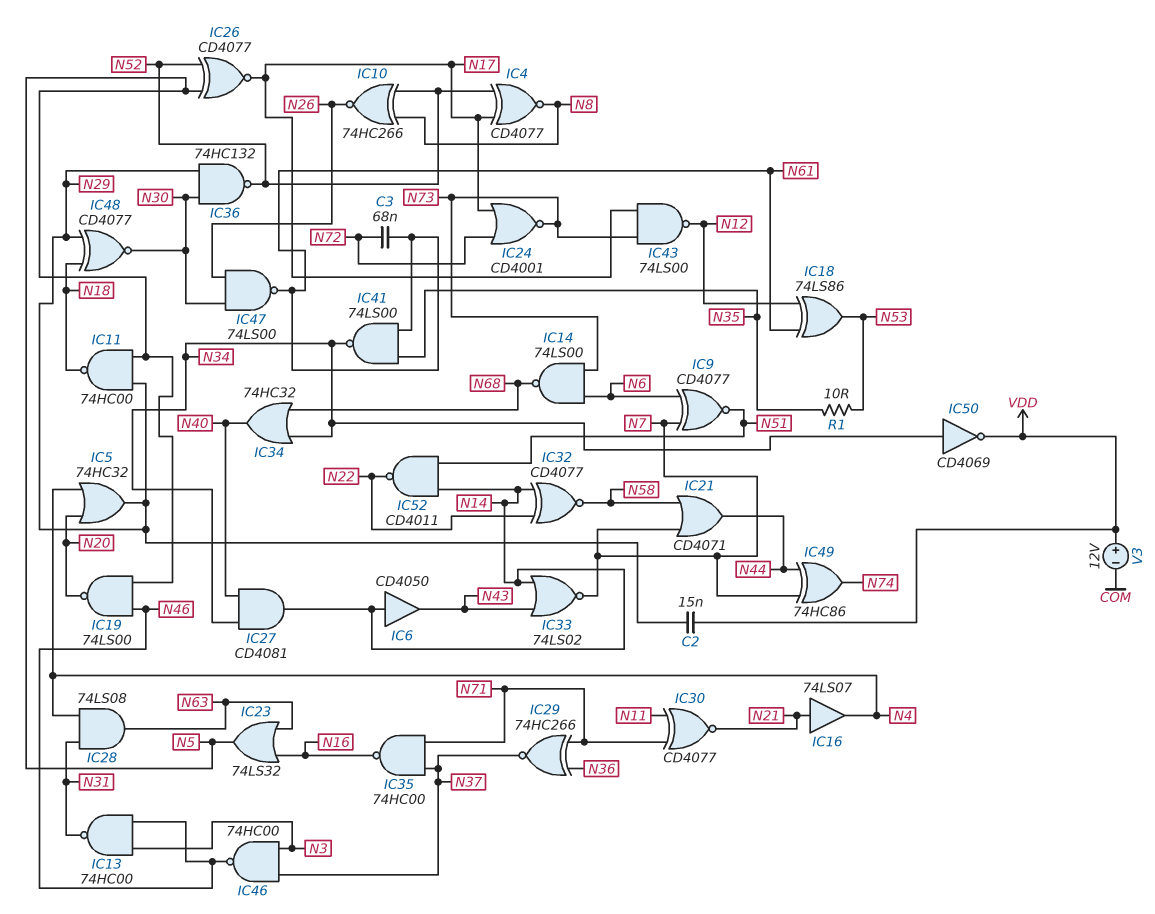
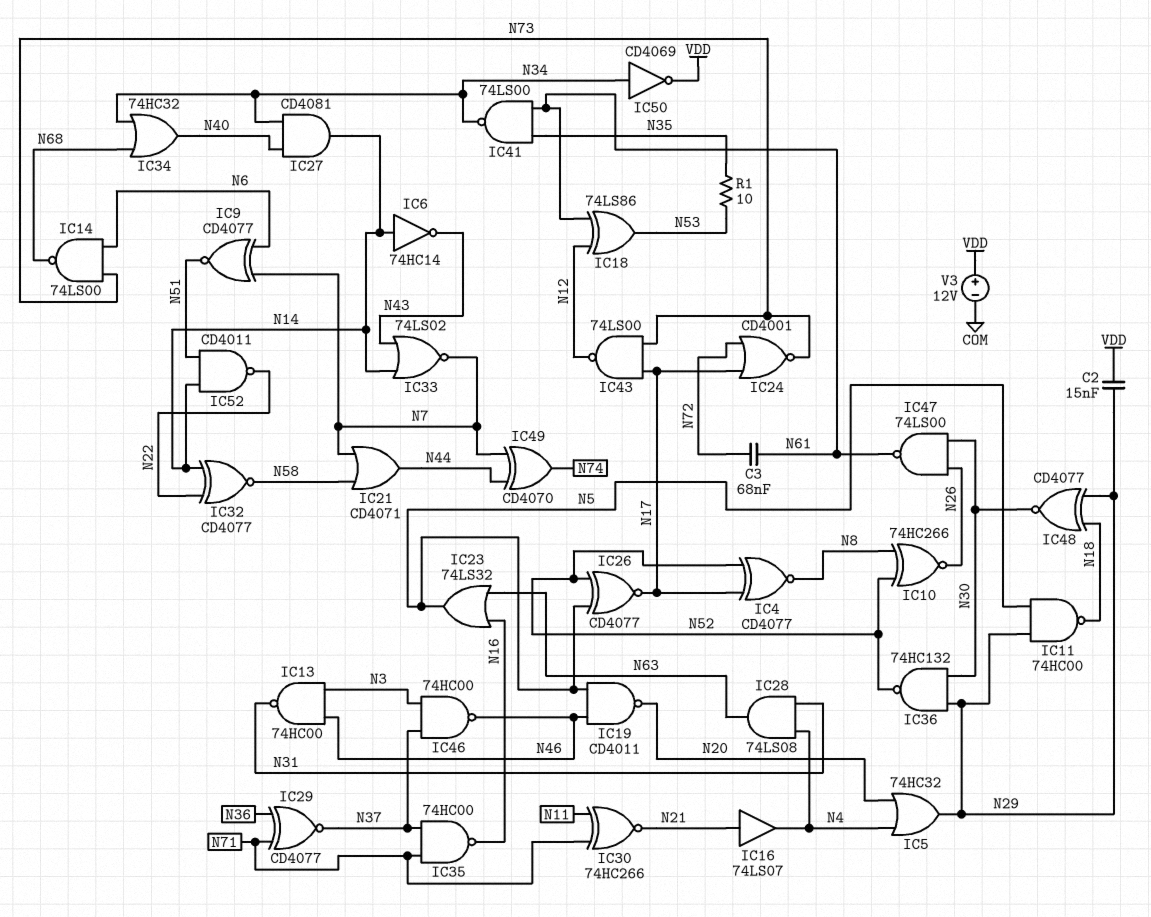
IC6: buffer CD4050 (in N14, out N43) -> NOT 74HC14 (in N14, out N43)
IC19: NAND 74LS00 (in N5, in N46, out N20) -> NAND CD4011 (in N5, in N46, out N20)
IC29: XNOR 74HC266 (in N36, in N71, out N37) -> XNOR CD4077 (in N36, in N71, out N37)
IC30: XNOR CD4077 (in N11, in N71, out N21) -> XNOR 74HC266 (in N11, in N71, out N21)
IC49: XOR 74HC86 (in N7, in N44, out N74) -> XOR CD4070 (in N7, in N44, out N74)

